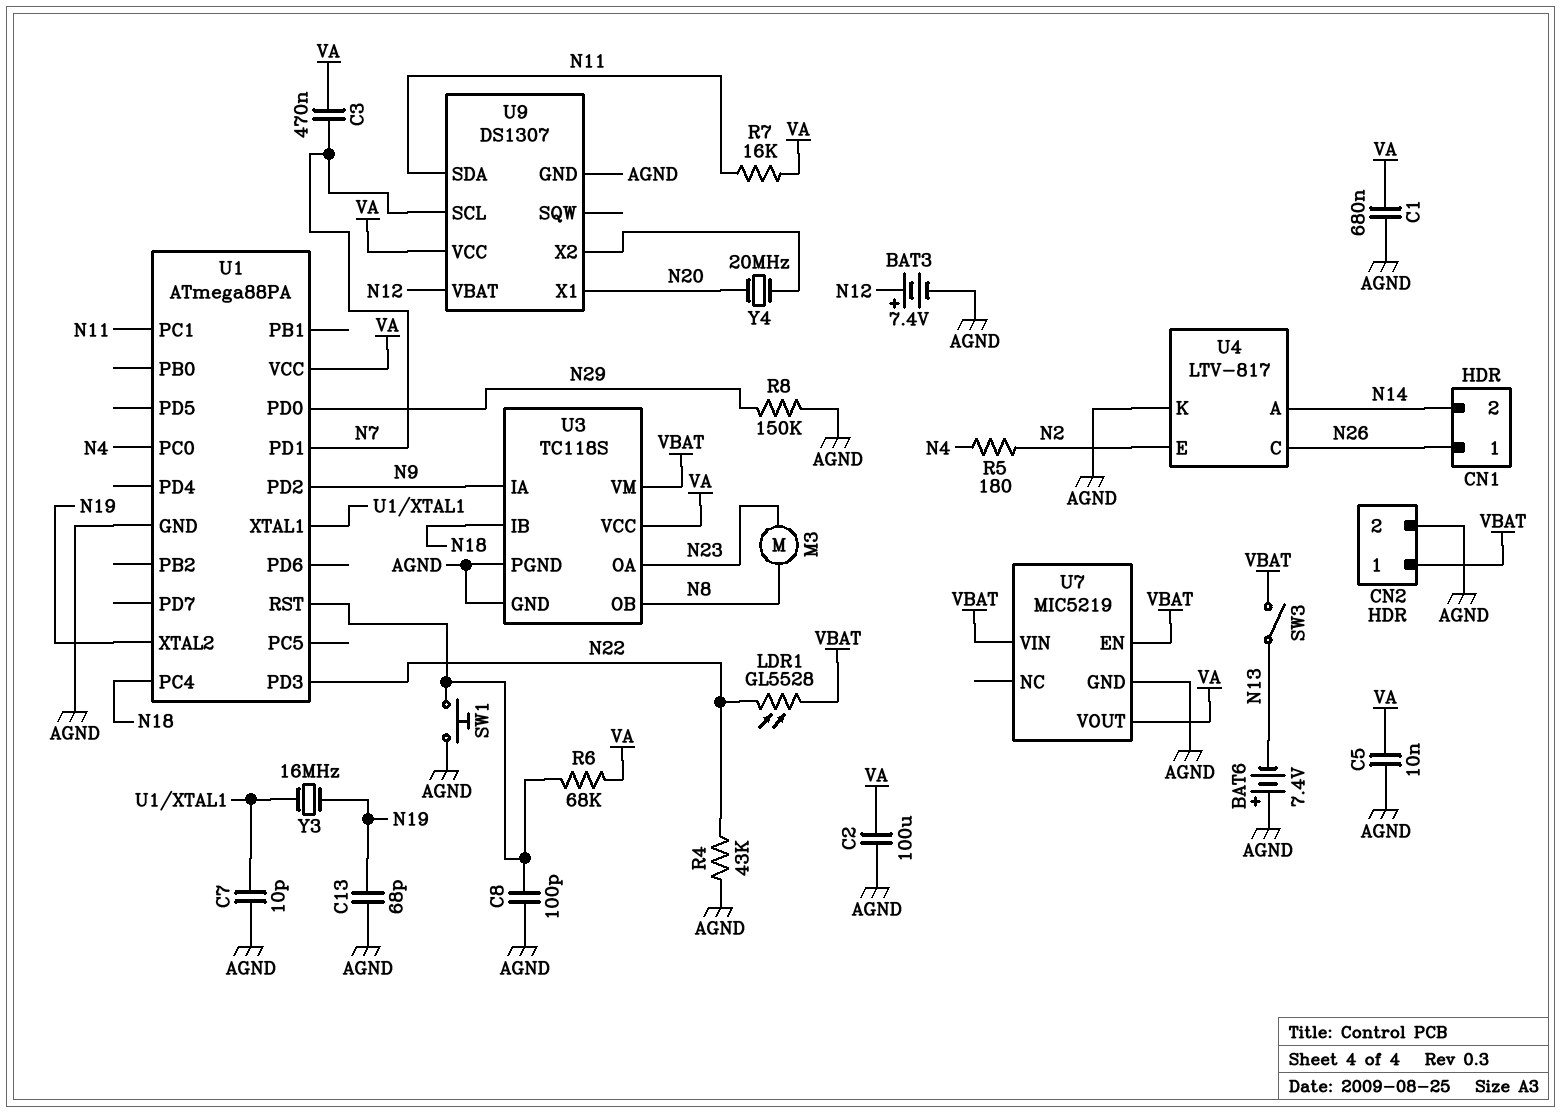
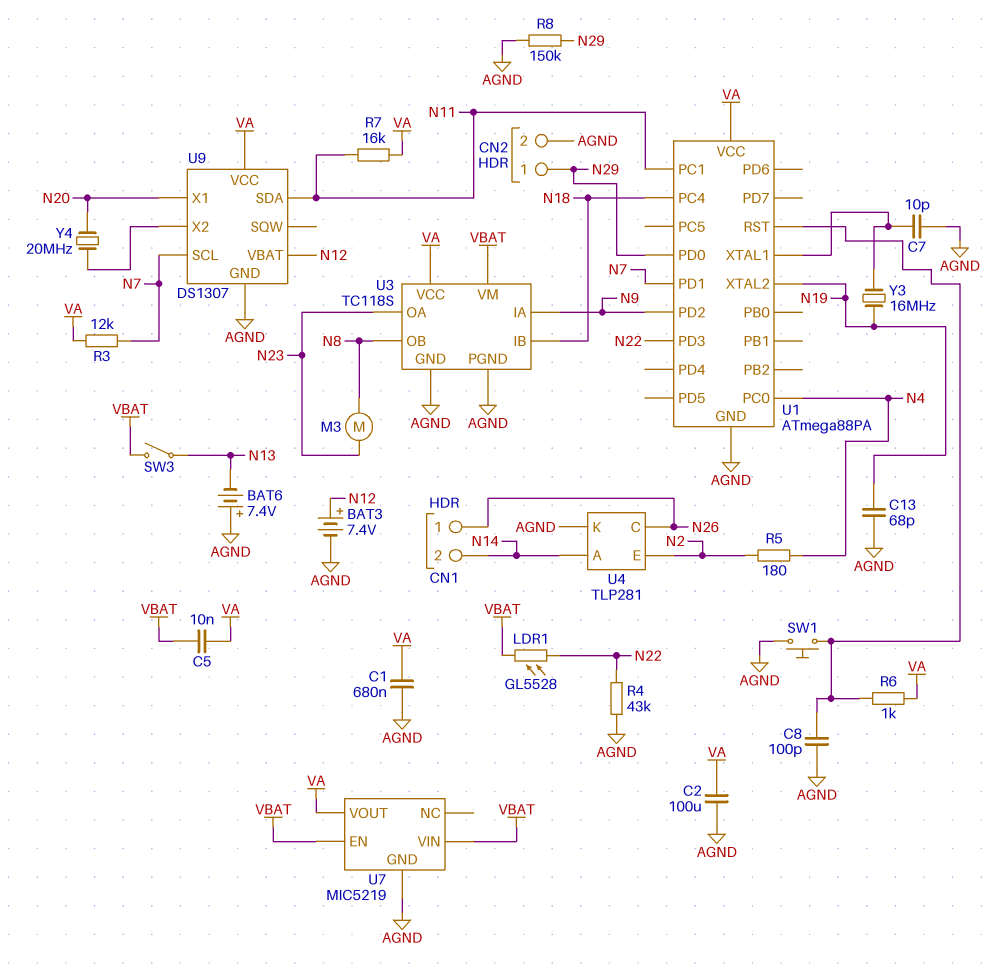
C3: 470nF (N7, VA) -> none
C5: 10nF (AGND, VA) -> 10nF (VA, VBAT)
CN2 pin 1: VBAT -> N29
R3: none -> 12k (N7, VA)
R6: 68k (U1/RST, VA) -> 1k (U1/RST, VA)
U4: LTV-817 -> TLP281

